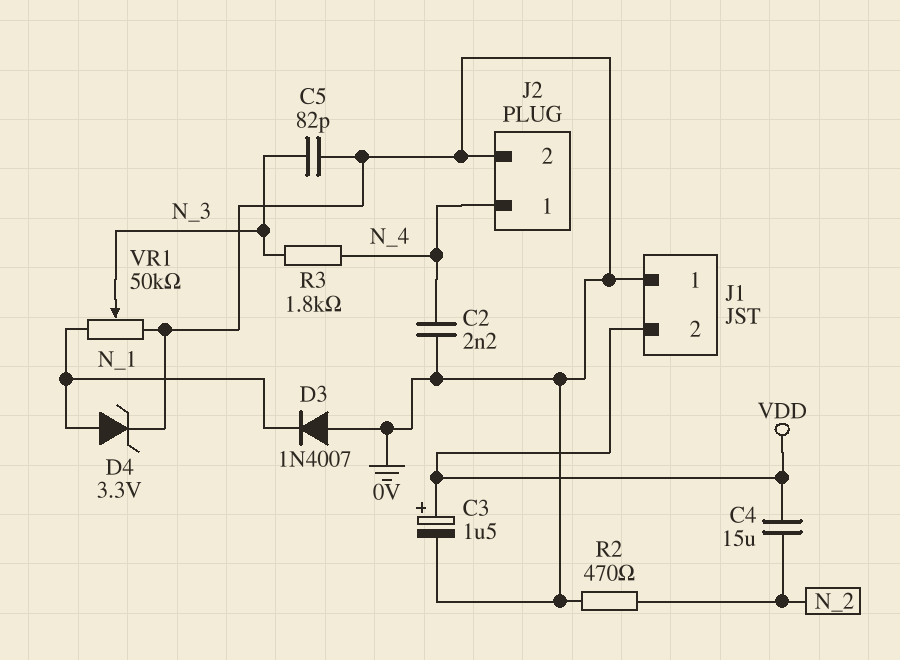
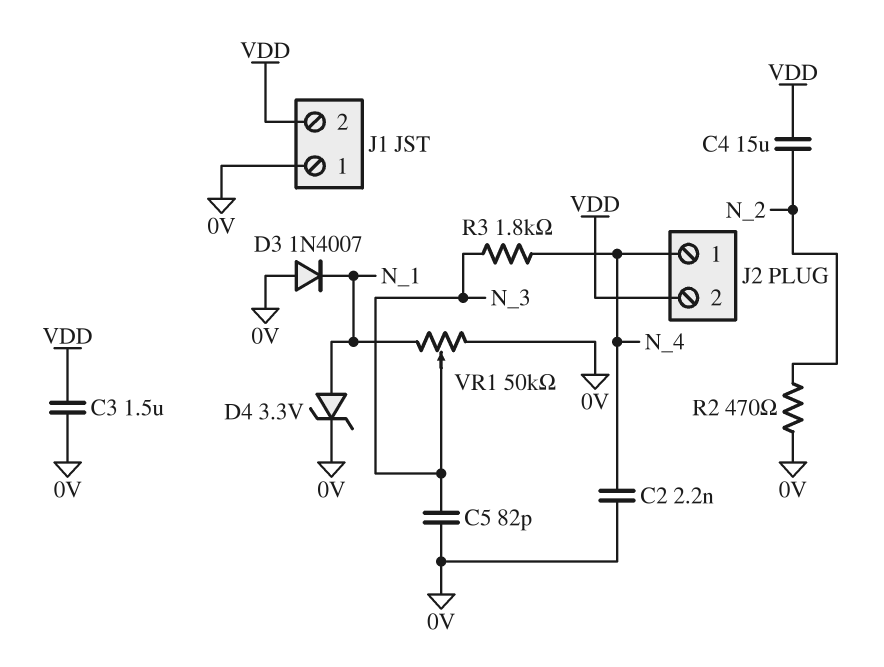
C3: 1.5uF (plus VDD, minus 0V) -> 1.5uF (0V, VDD)
J2 pin 2: 0V -> VDD

